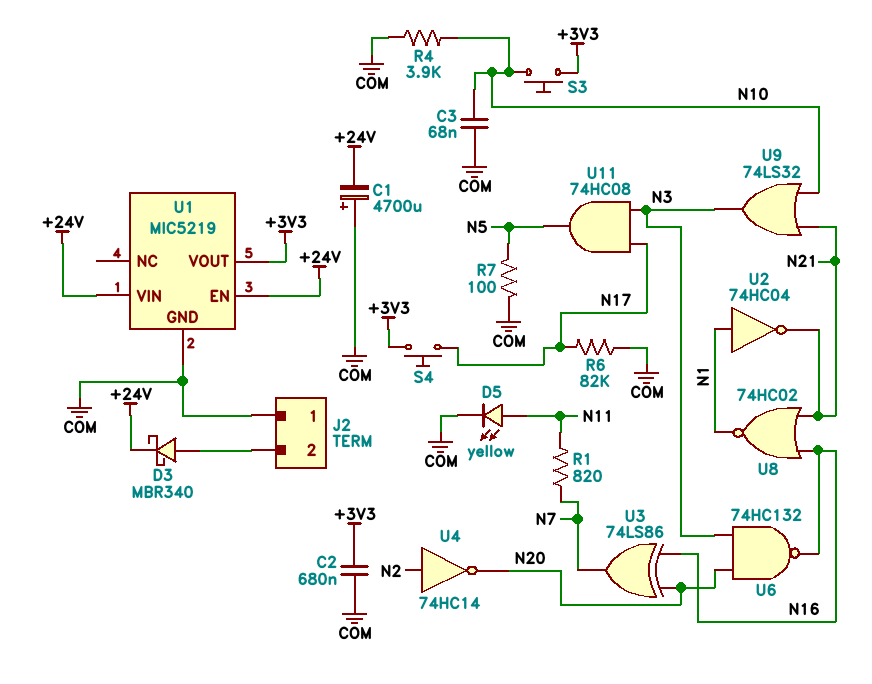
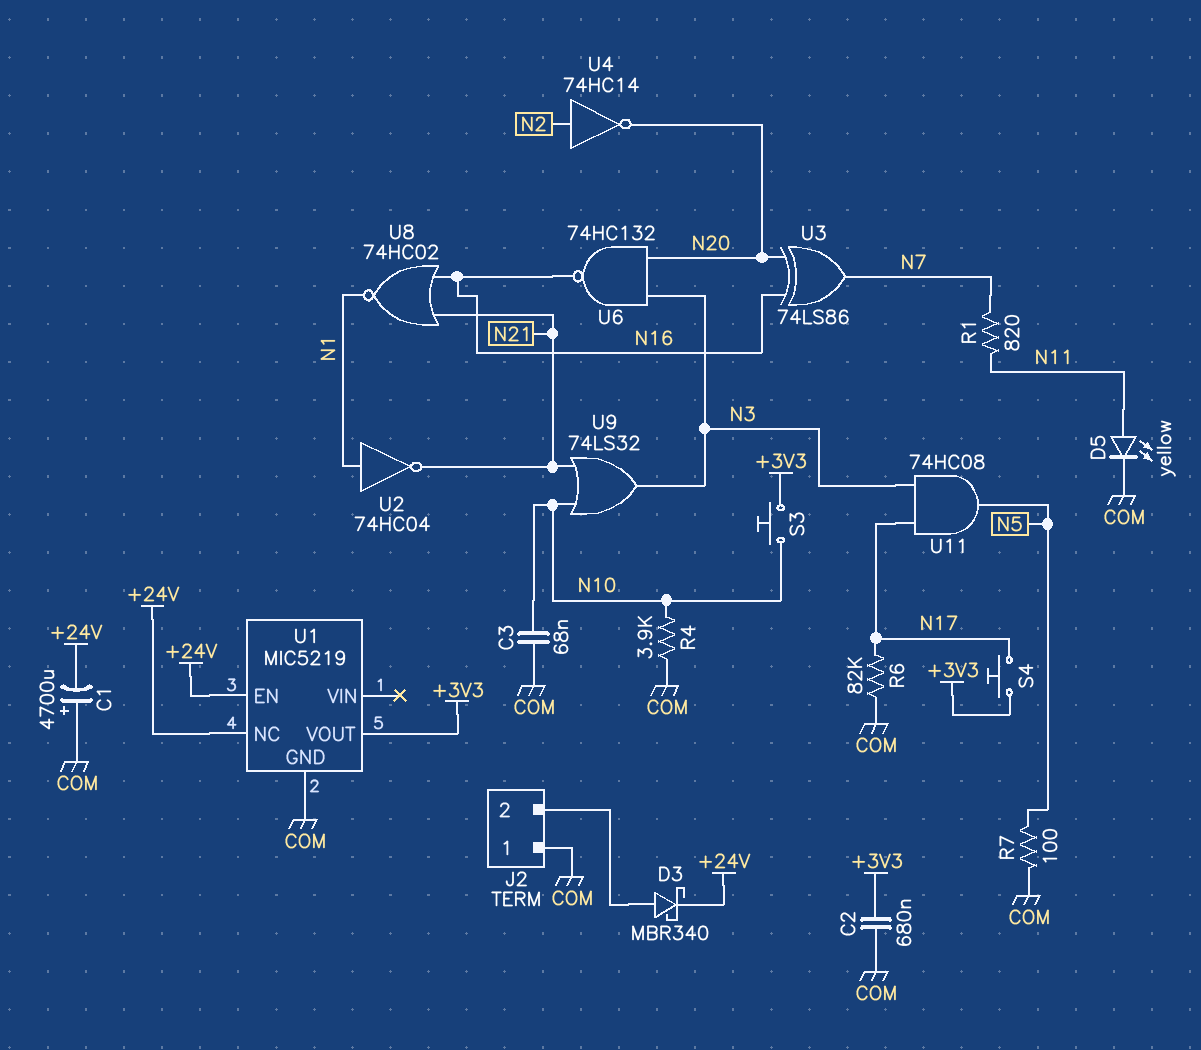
U1 pin NC: none -> +24V
U1 pin VIN: +24V -> none

